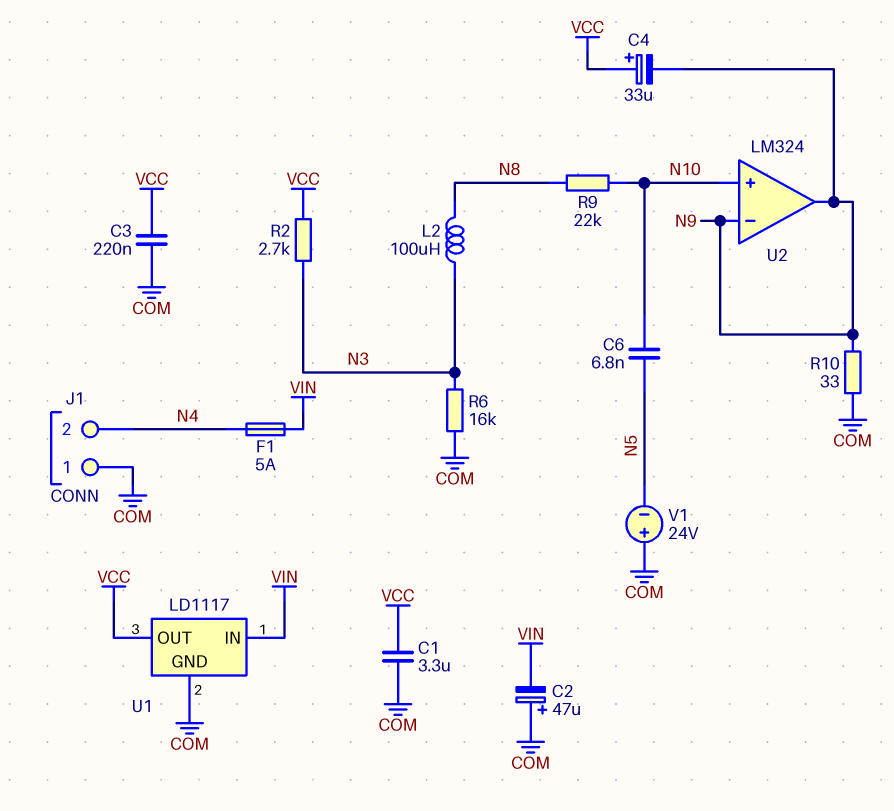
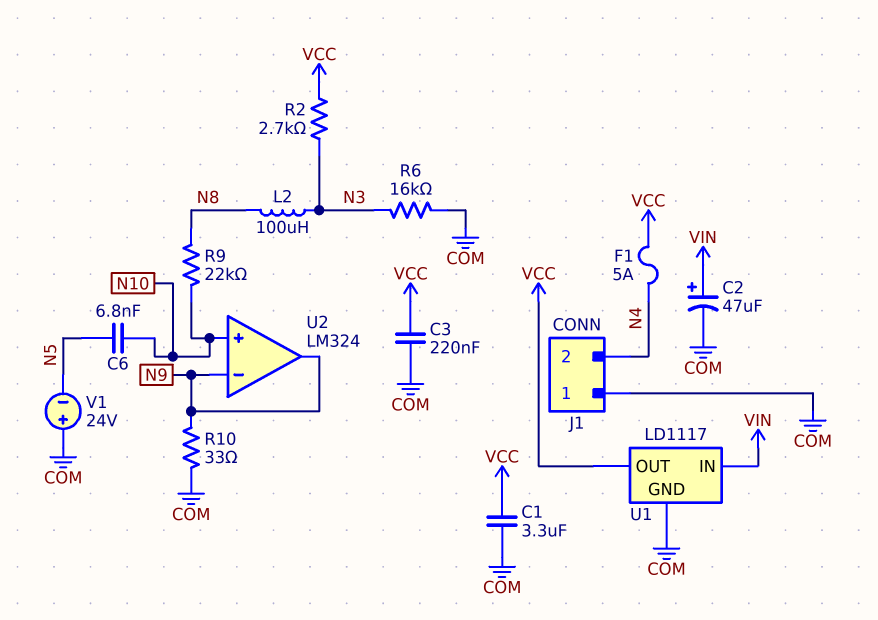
C2: 47uF (plus COM, minus VIN) -> 47uF (plus VIN, minus COM)
C4: 33uF (plus VCC, minus N9) -> none
F1: 5A (N4, VIN) -> 5A (N4, VCC)

